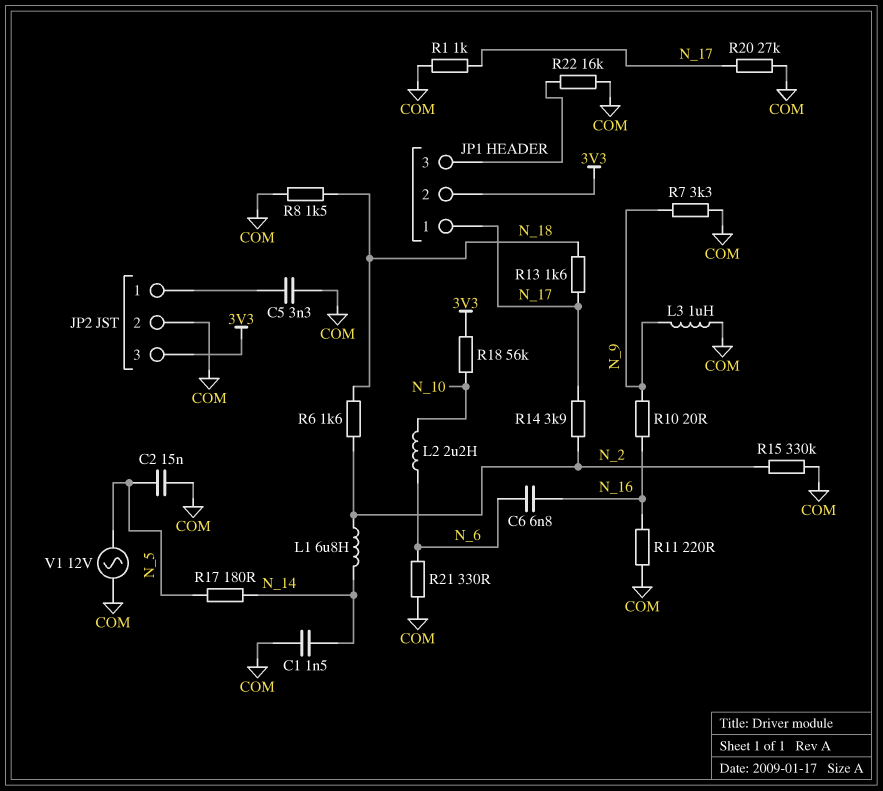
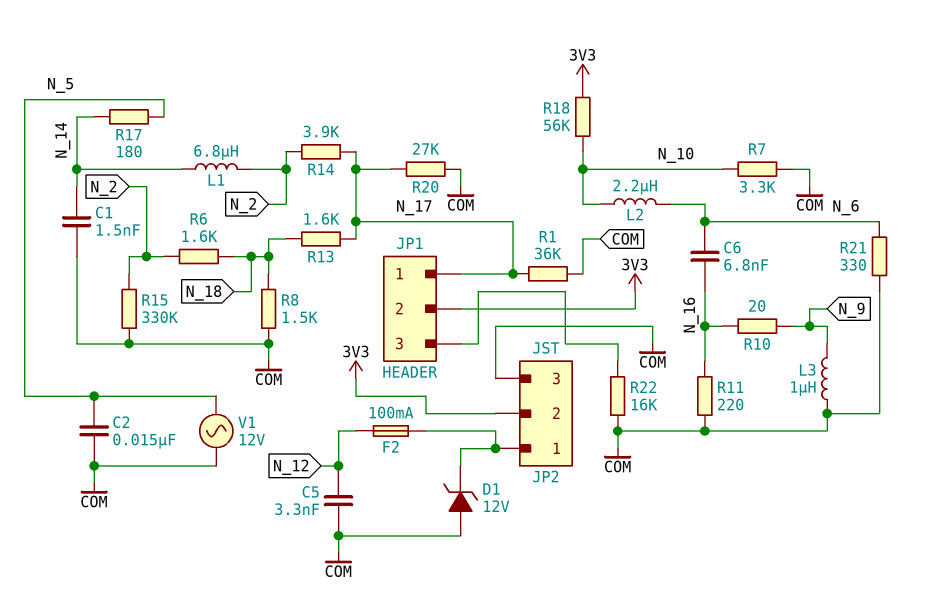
C5: 3.3nF (COM, JP2/1) -> 3.3nF (COM, N_12)
D1: none -> zener 12V (A COM, K JP2/1)
F2: none -> 100mA (JP2/1, N_12)
JP2 pin 2: COM -> 3V3
JP2 pin 3: 3V3 -> COM
R1: 1k (COM, N_17) -> 36k (COM, N_17)
R7: 3.3k (COM, N_9) -> 3.3k (COM, N_10)

